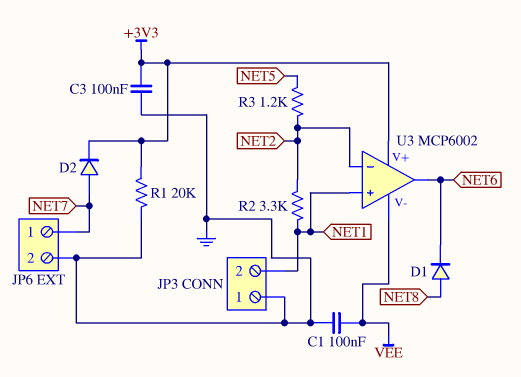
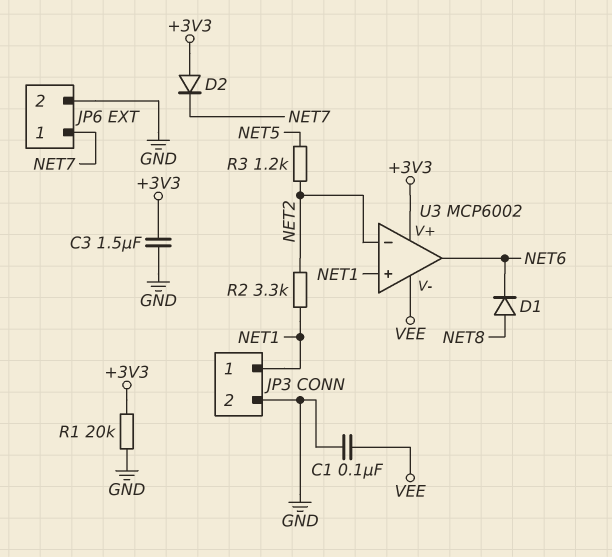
C3: 100nF (+3V3, GND) -> 1.5uF (+3V3, GND)
D2: diode (A NET7, K +3V3) -> diode (A +3V3, K NET7)
JP3 pin 1: GND -> NET1
JP3 pin 2: NET1 -> GND

